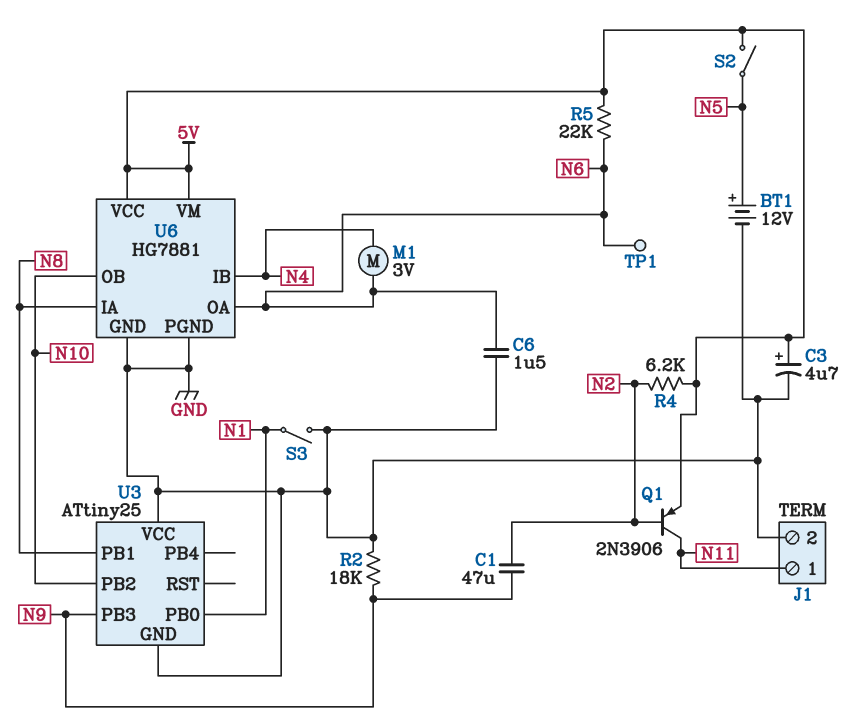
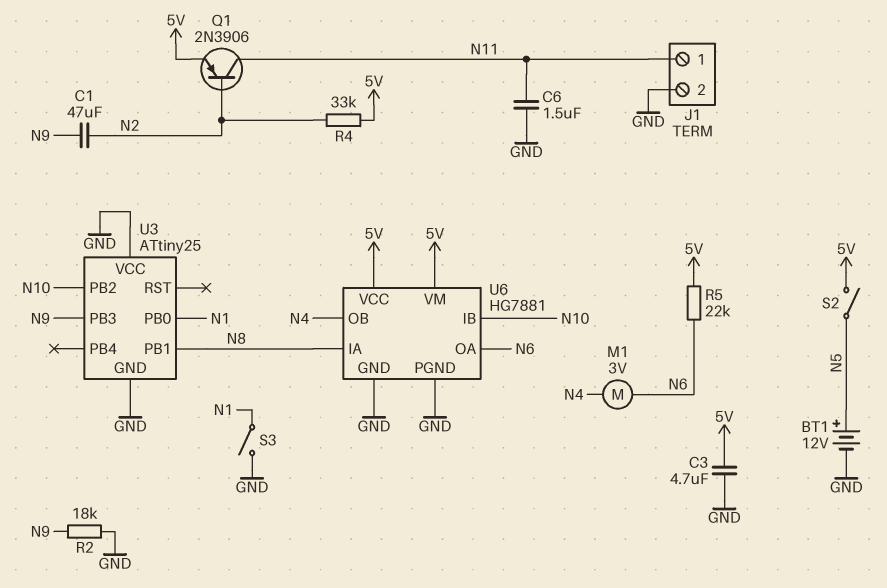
C3: 4.7uF (plus 5V, minus GND) -> 4.7uF (5V, GND)
C6: 1.5uF (GND, N6) -> 1.5uF (GND, N11)
R4: 6.2k (5V, N2) -> 33k (5V, N2)
TP1: test point (N6) -> none
U6 pin IB: N4 -> N10
U6 pin OB: N10 -> N4

